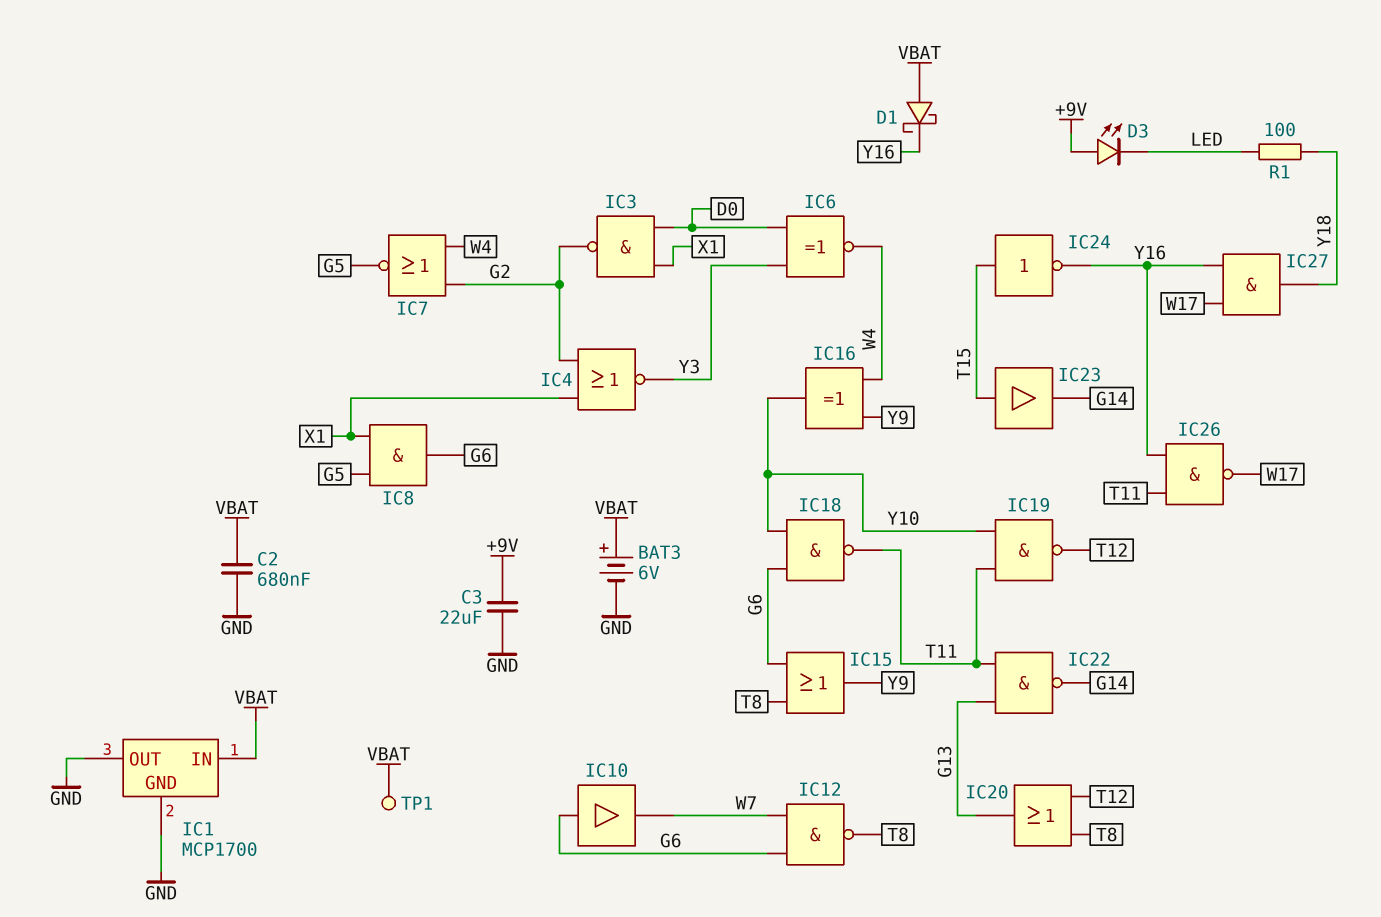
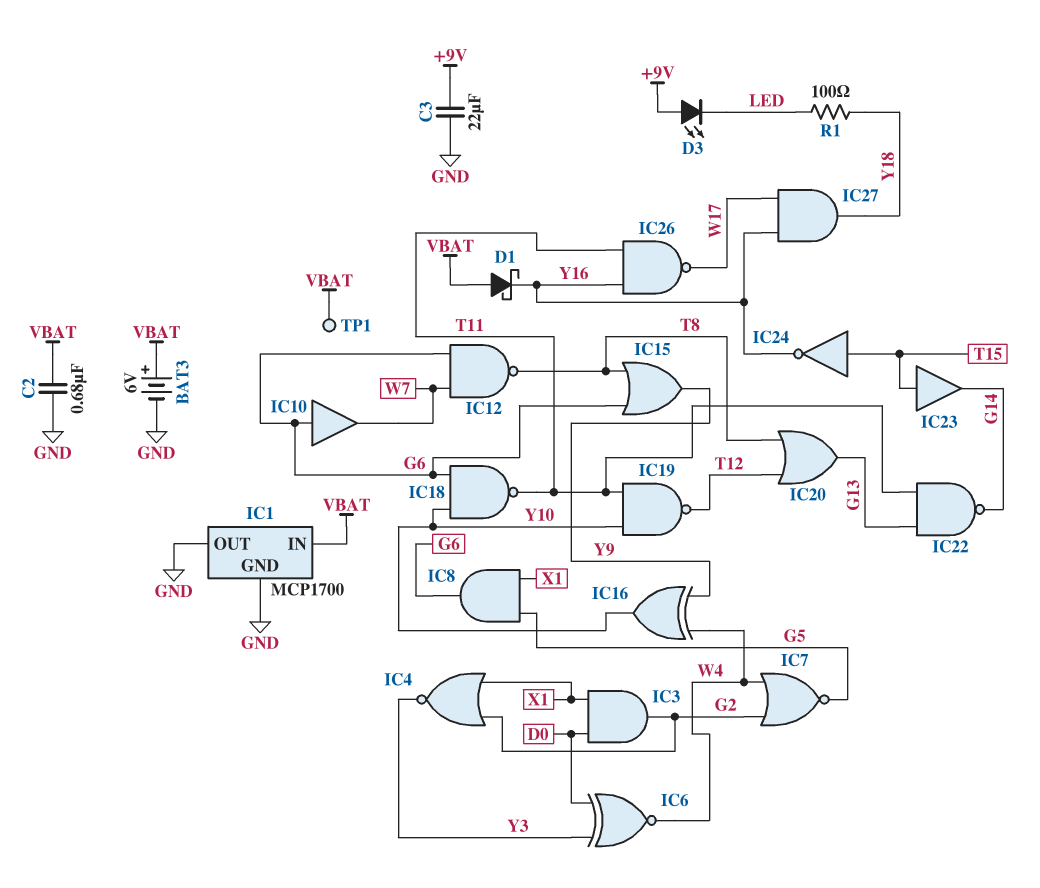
IC3: NAND (in D0, in X1, out G2) -> AND (in D0, in X1, out G2)

